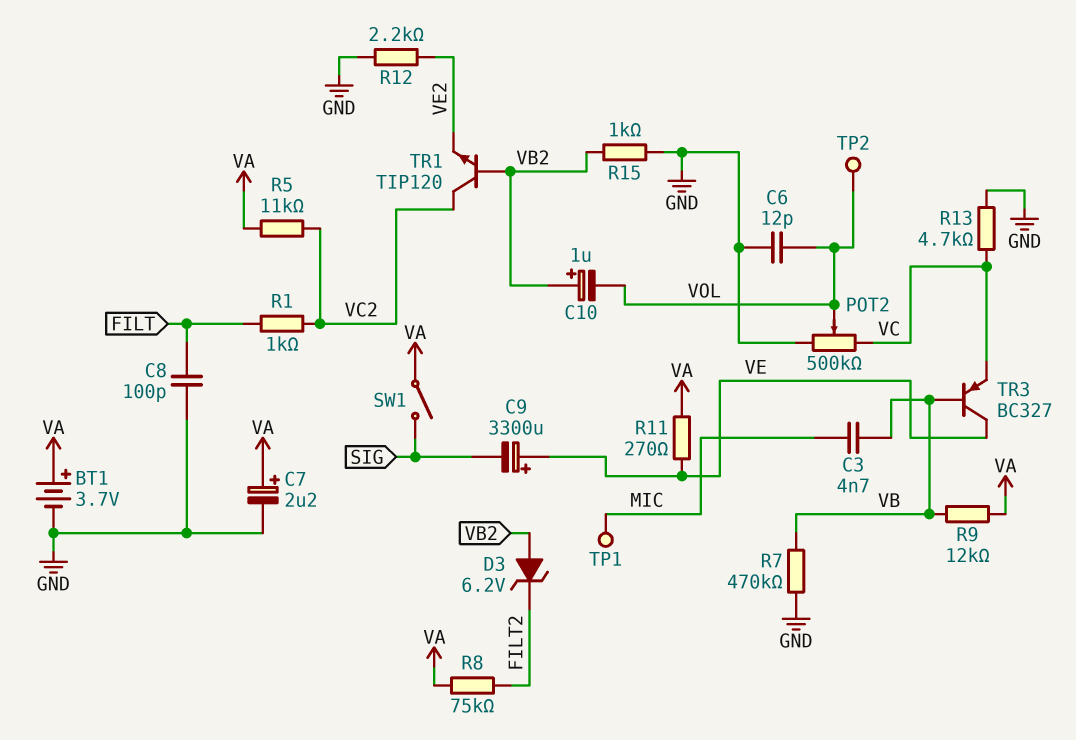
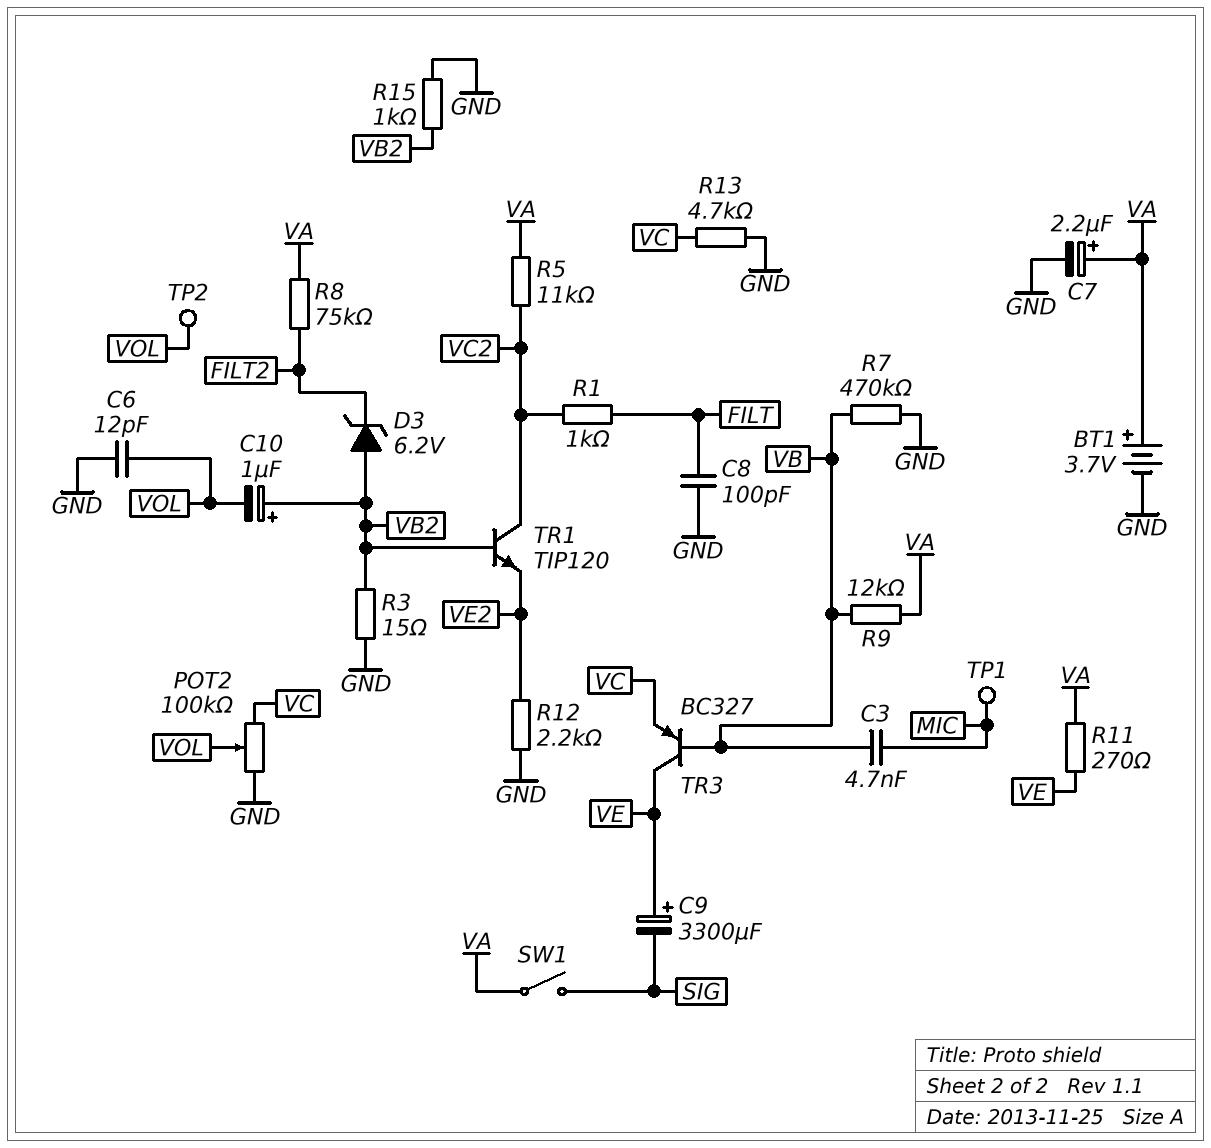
POT2: 500k (GND, VC, wiper VOL) -> 100k (GND, VC, wiper VOL)
R3: none -> 15 (GND, VB2)

